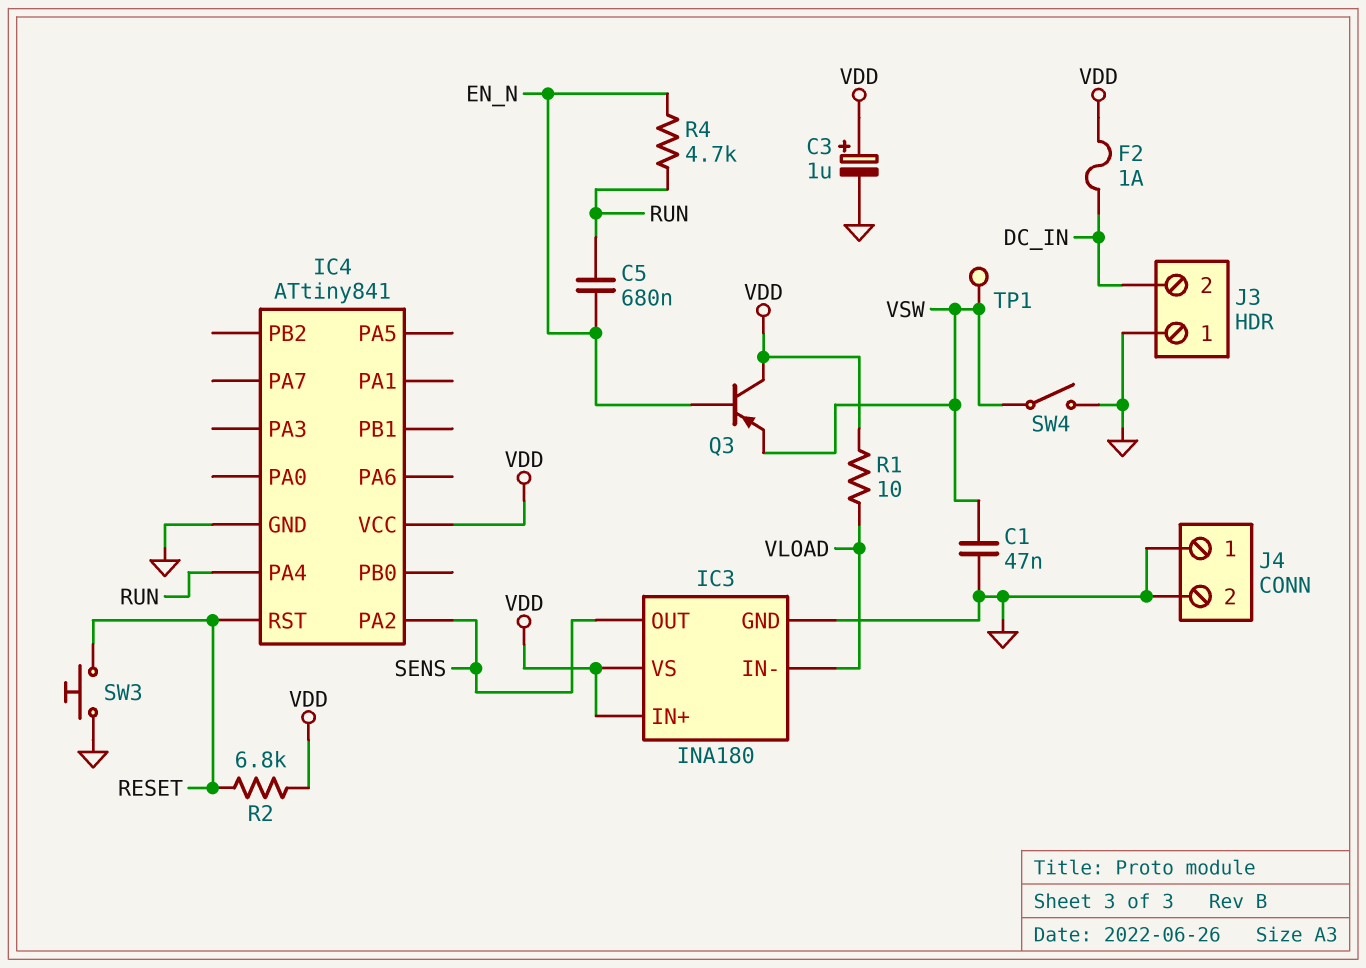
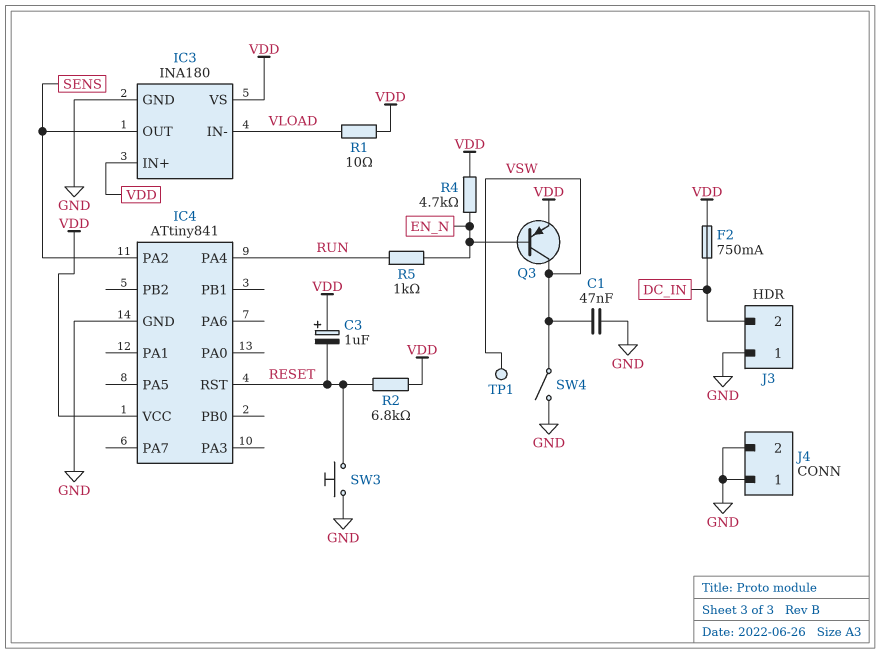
C3: 1uF (plus VDD, minus GND) -> 1uF (plus VDD, minus RESET)
C5: 680nF (EN_N, RUN) -> none
F2: 1A (DC_IN, VDD) -> 750mA (DC_IN, VDD)
Q3: PNP (B EN_N, C VDD, E VSW) -> PNP (B EN_N, C VSW, E VDD)
R4: 4.7k (EN_N, RUN) -> 4.7k (EN_N, VDD)
R5: none -> 1k (EN_N, RUN)

